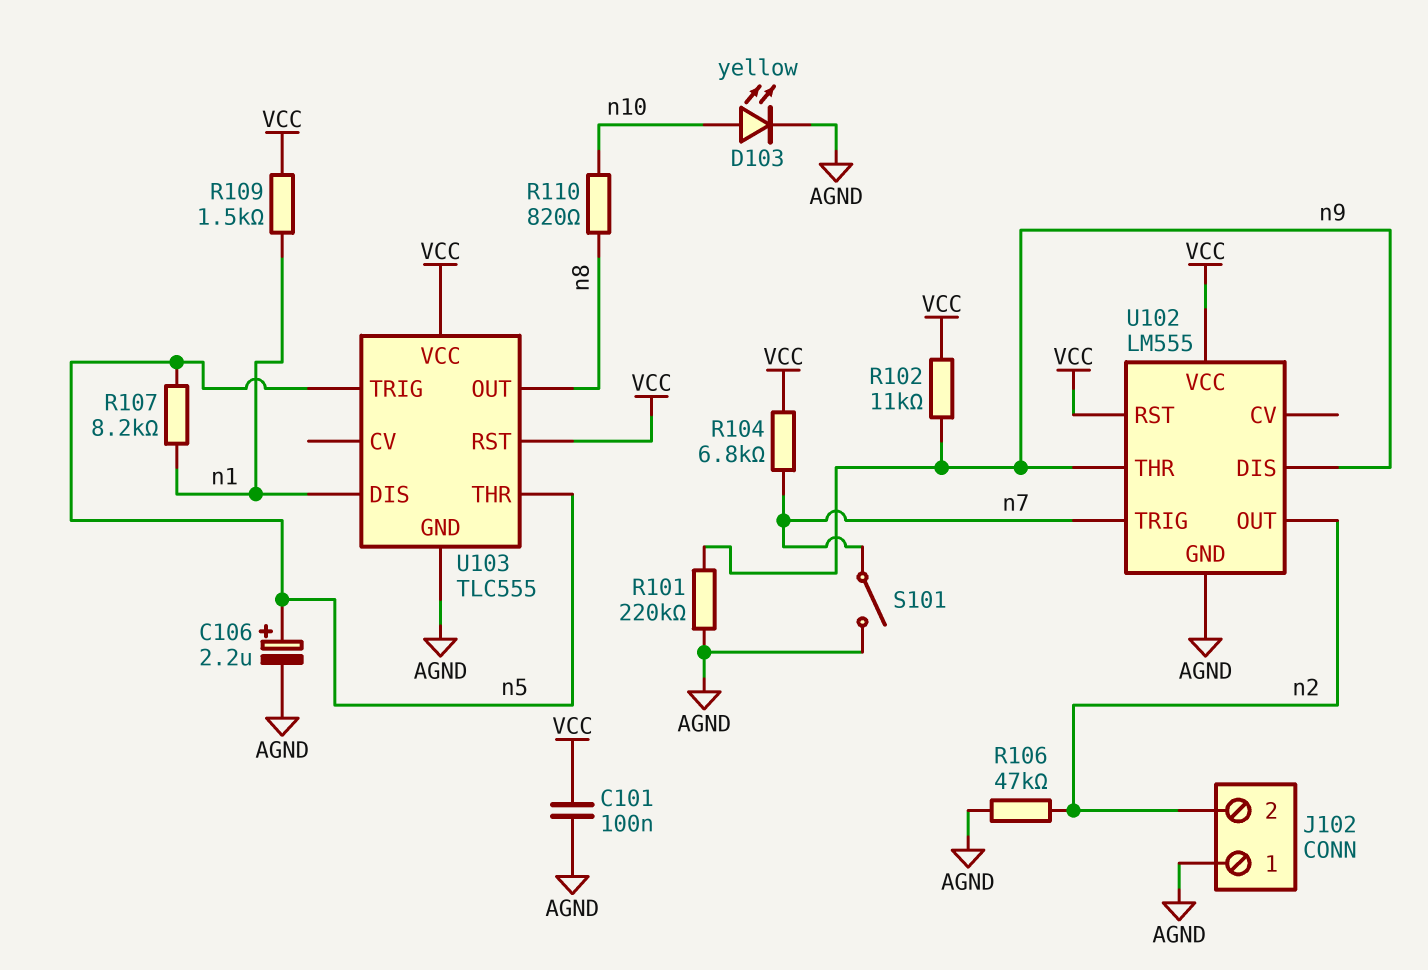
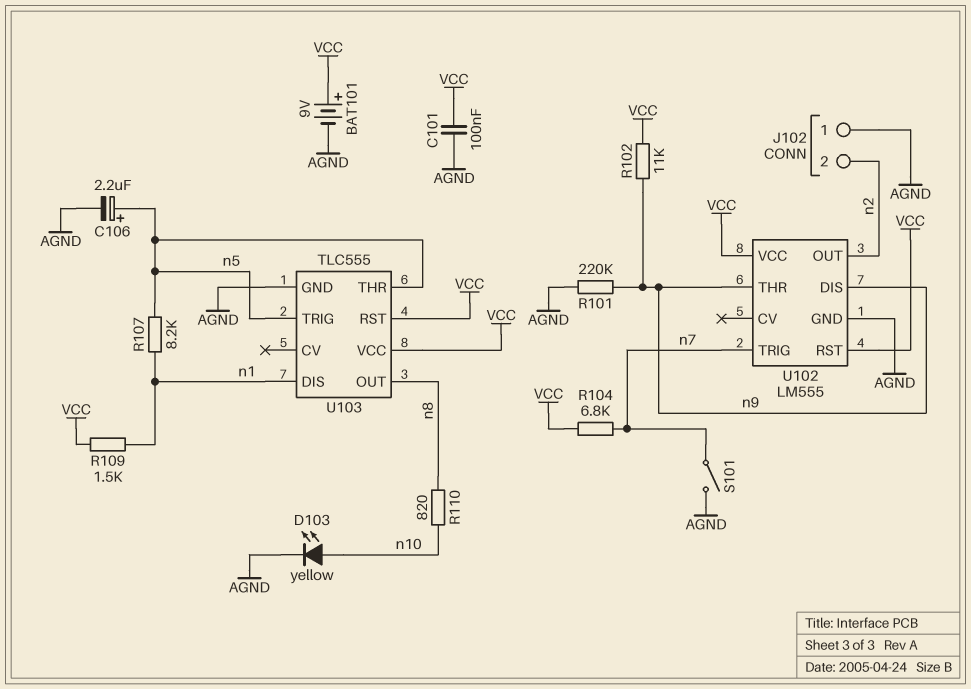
BAT101: none -> 9V (plus VCC, minus AGND)
R106: 47k (AGND, n2) -> none

